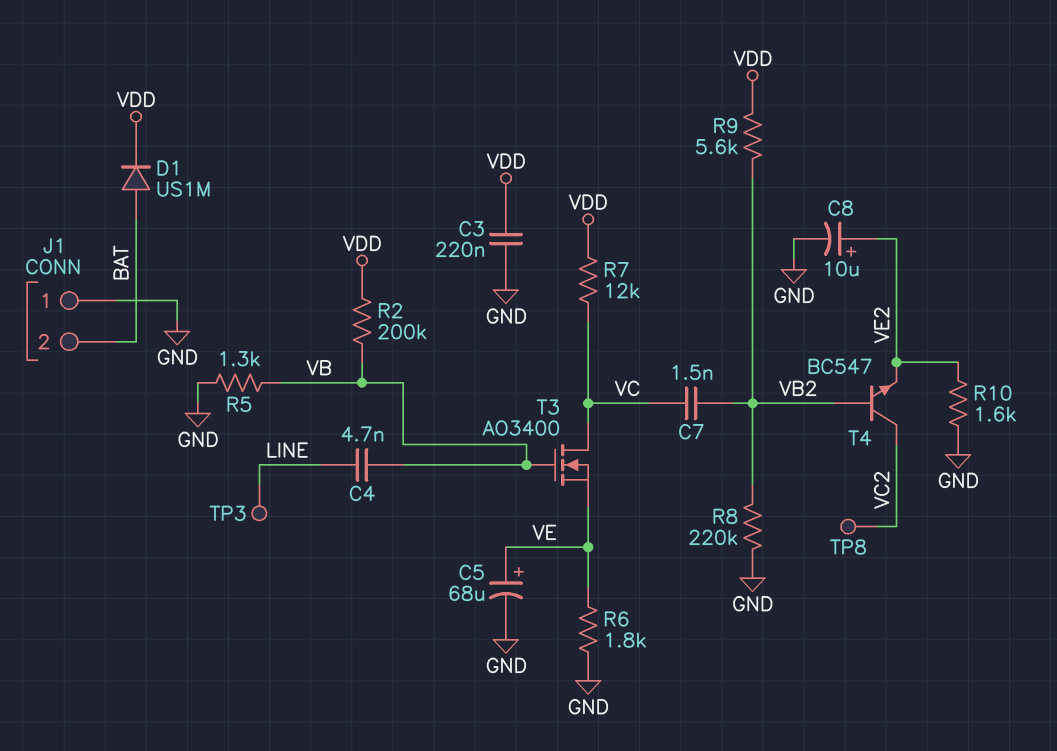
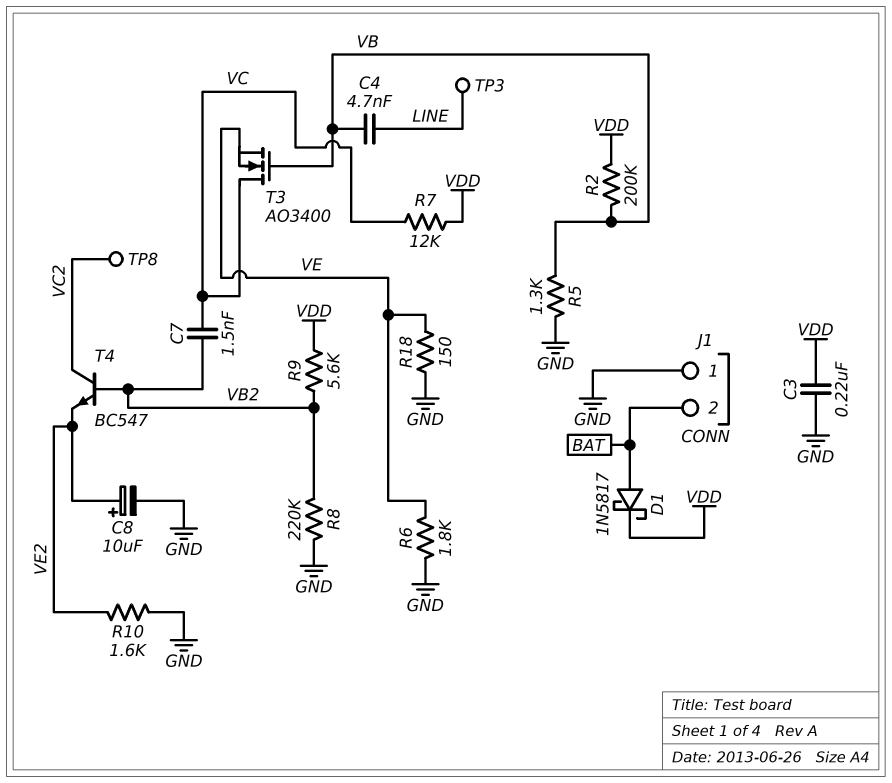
C5: 68uF (plus VE, minus GND) -> none
D1: diode US1M (A BAT, K VDD) -> schottky 1N5817 (A BAT, K VDD)
R18: none -> 150 (GND, VE)

